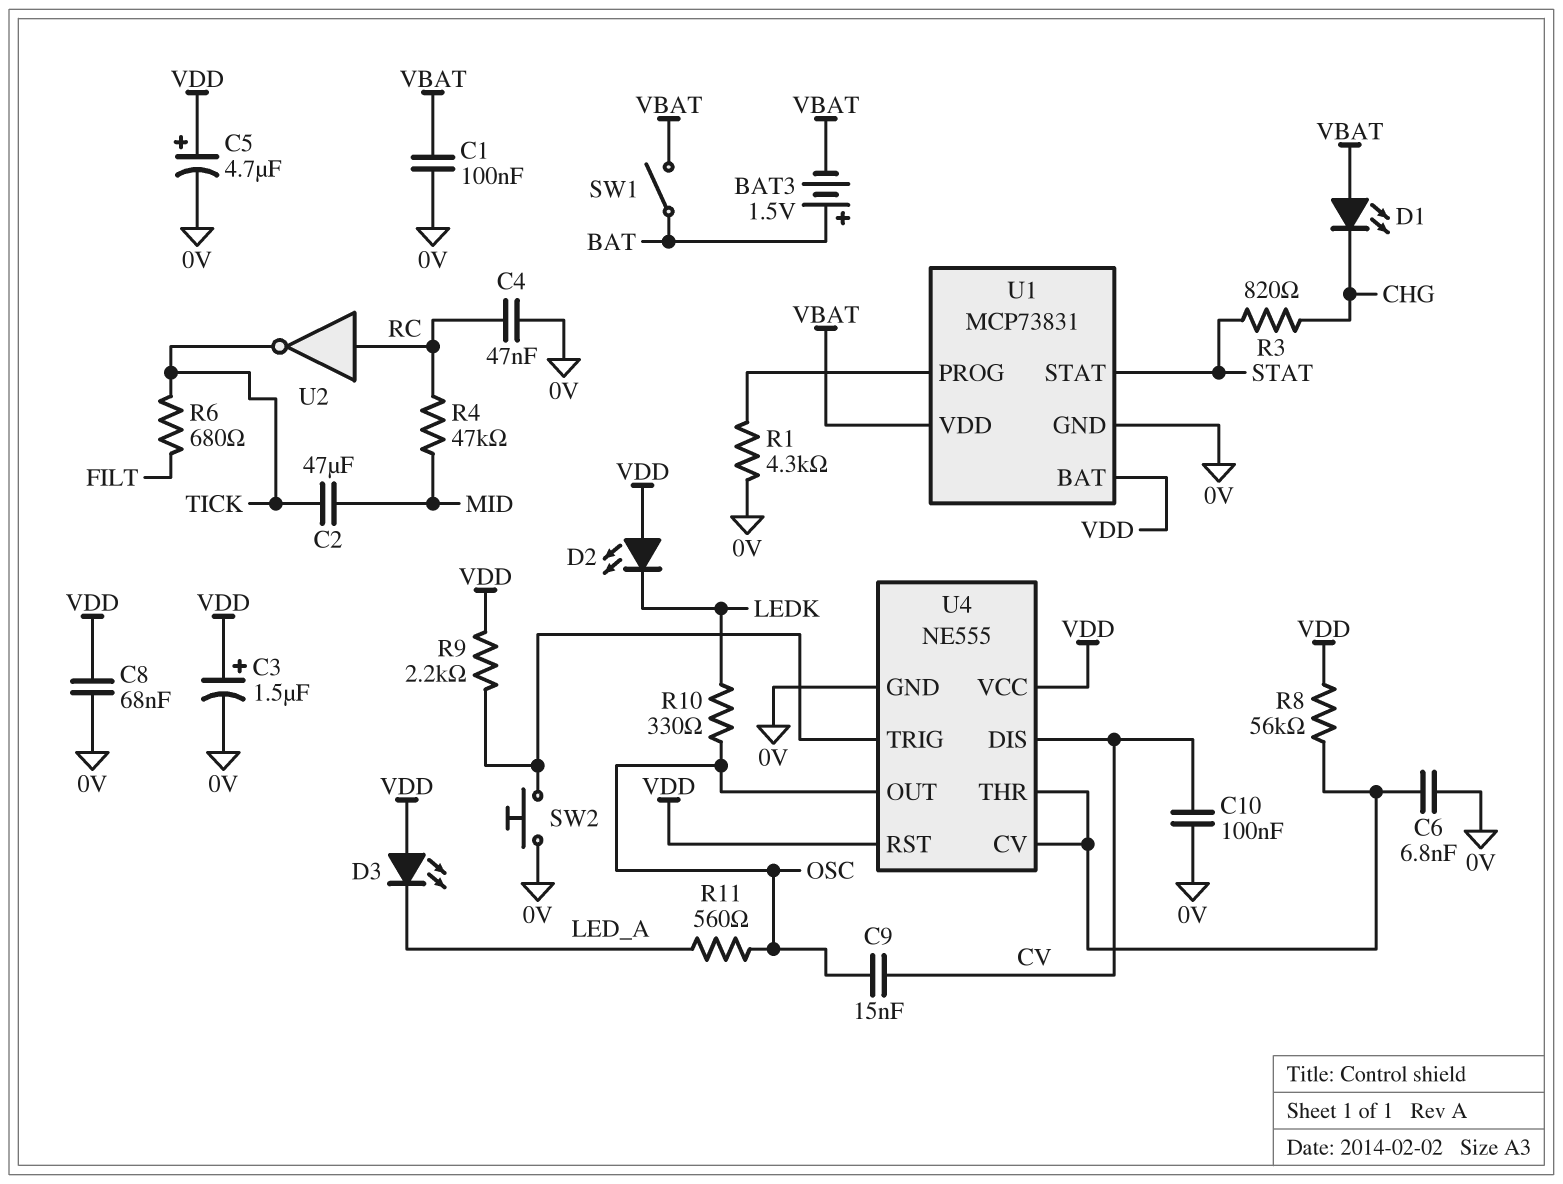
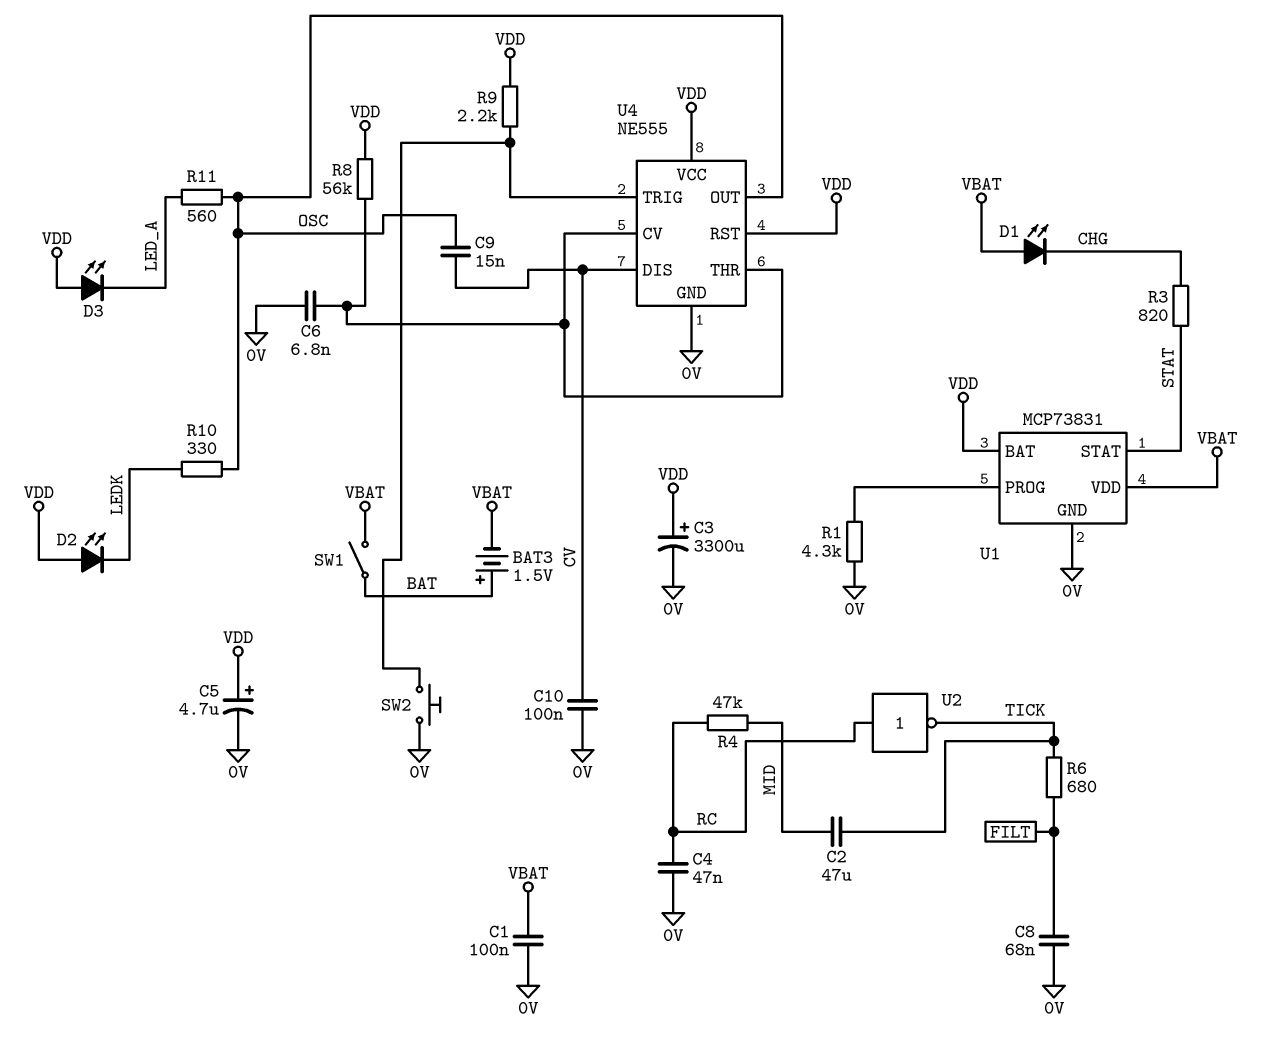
C3: 1.5uF (plus VDD, minus 0V) -> 3300uF (plus VDD, minus 0V)
C8: 68nF (0V, VDD) -> 68nF (0V, FILT)

